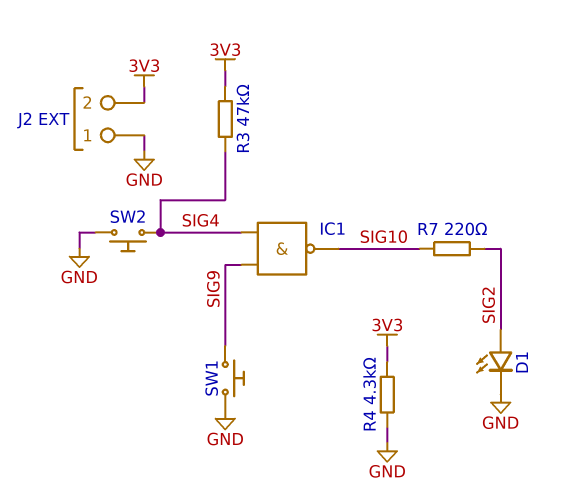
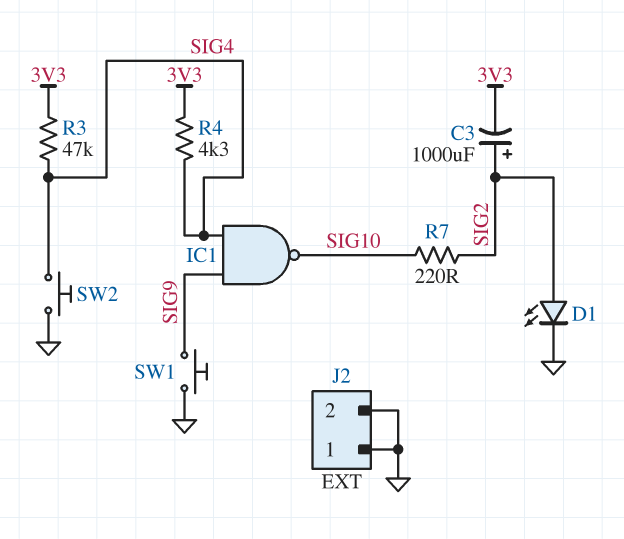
C3: none -> 1000uF (plus SIG2, minus 3V3)
J2 pin 2: 3V3 -> GND
R4: 4.3k (3V3, GND) -> 4.3k (3V3, SIG4)

